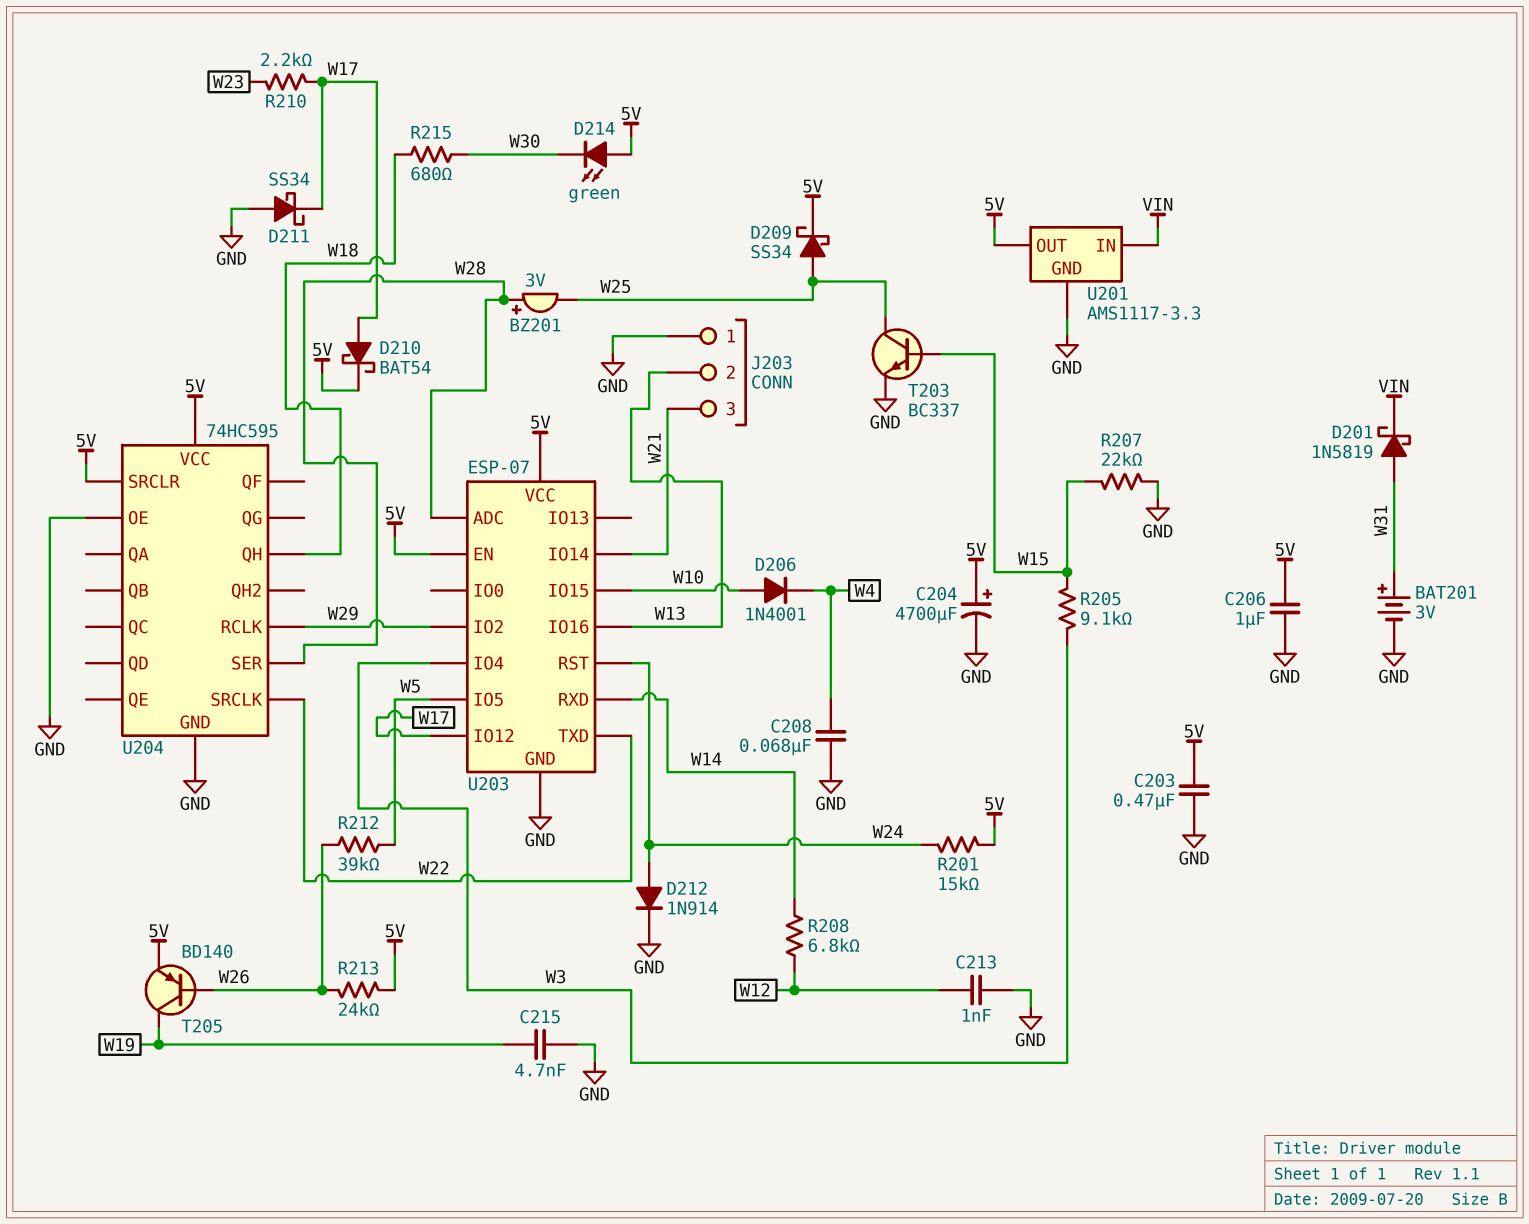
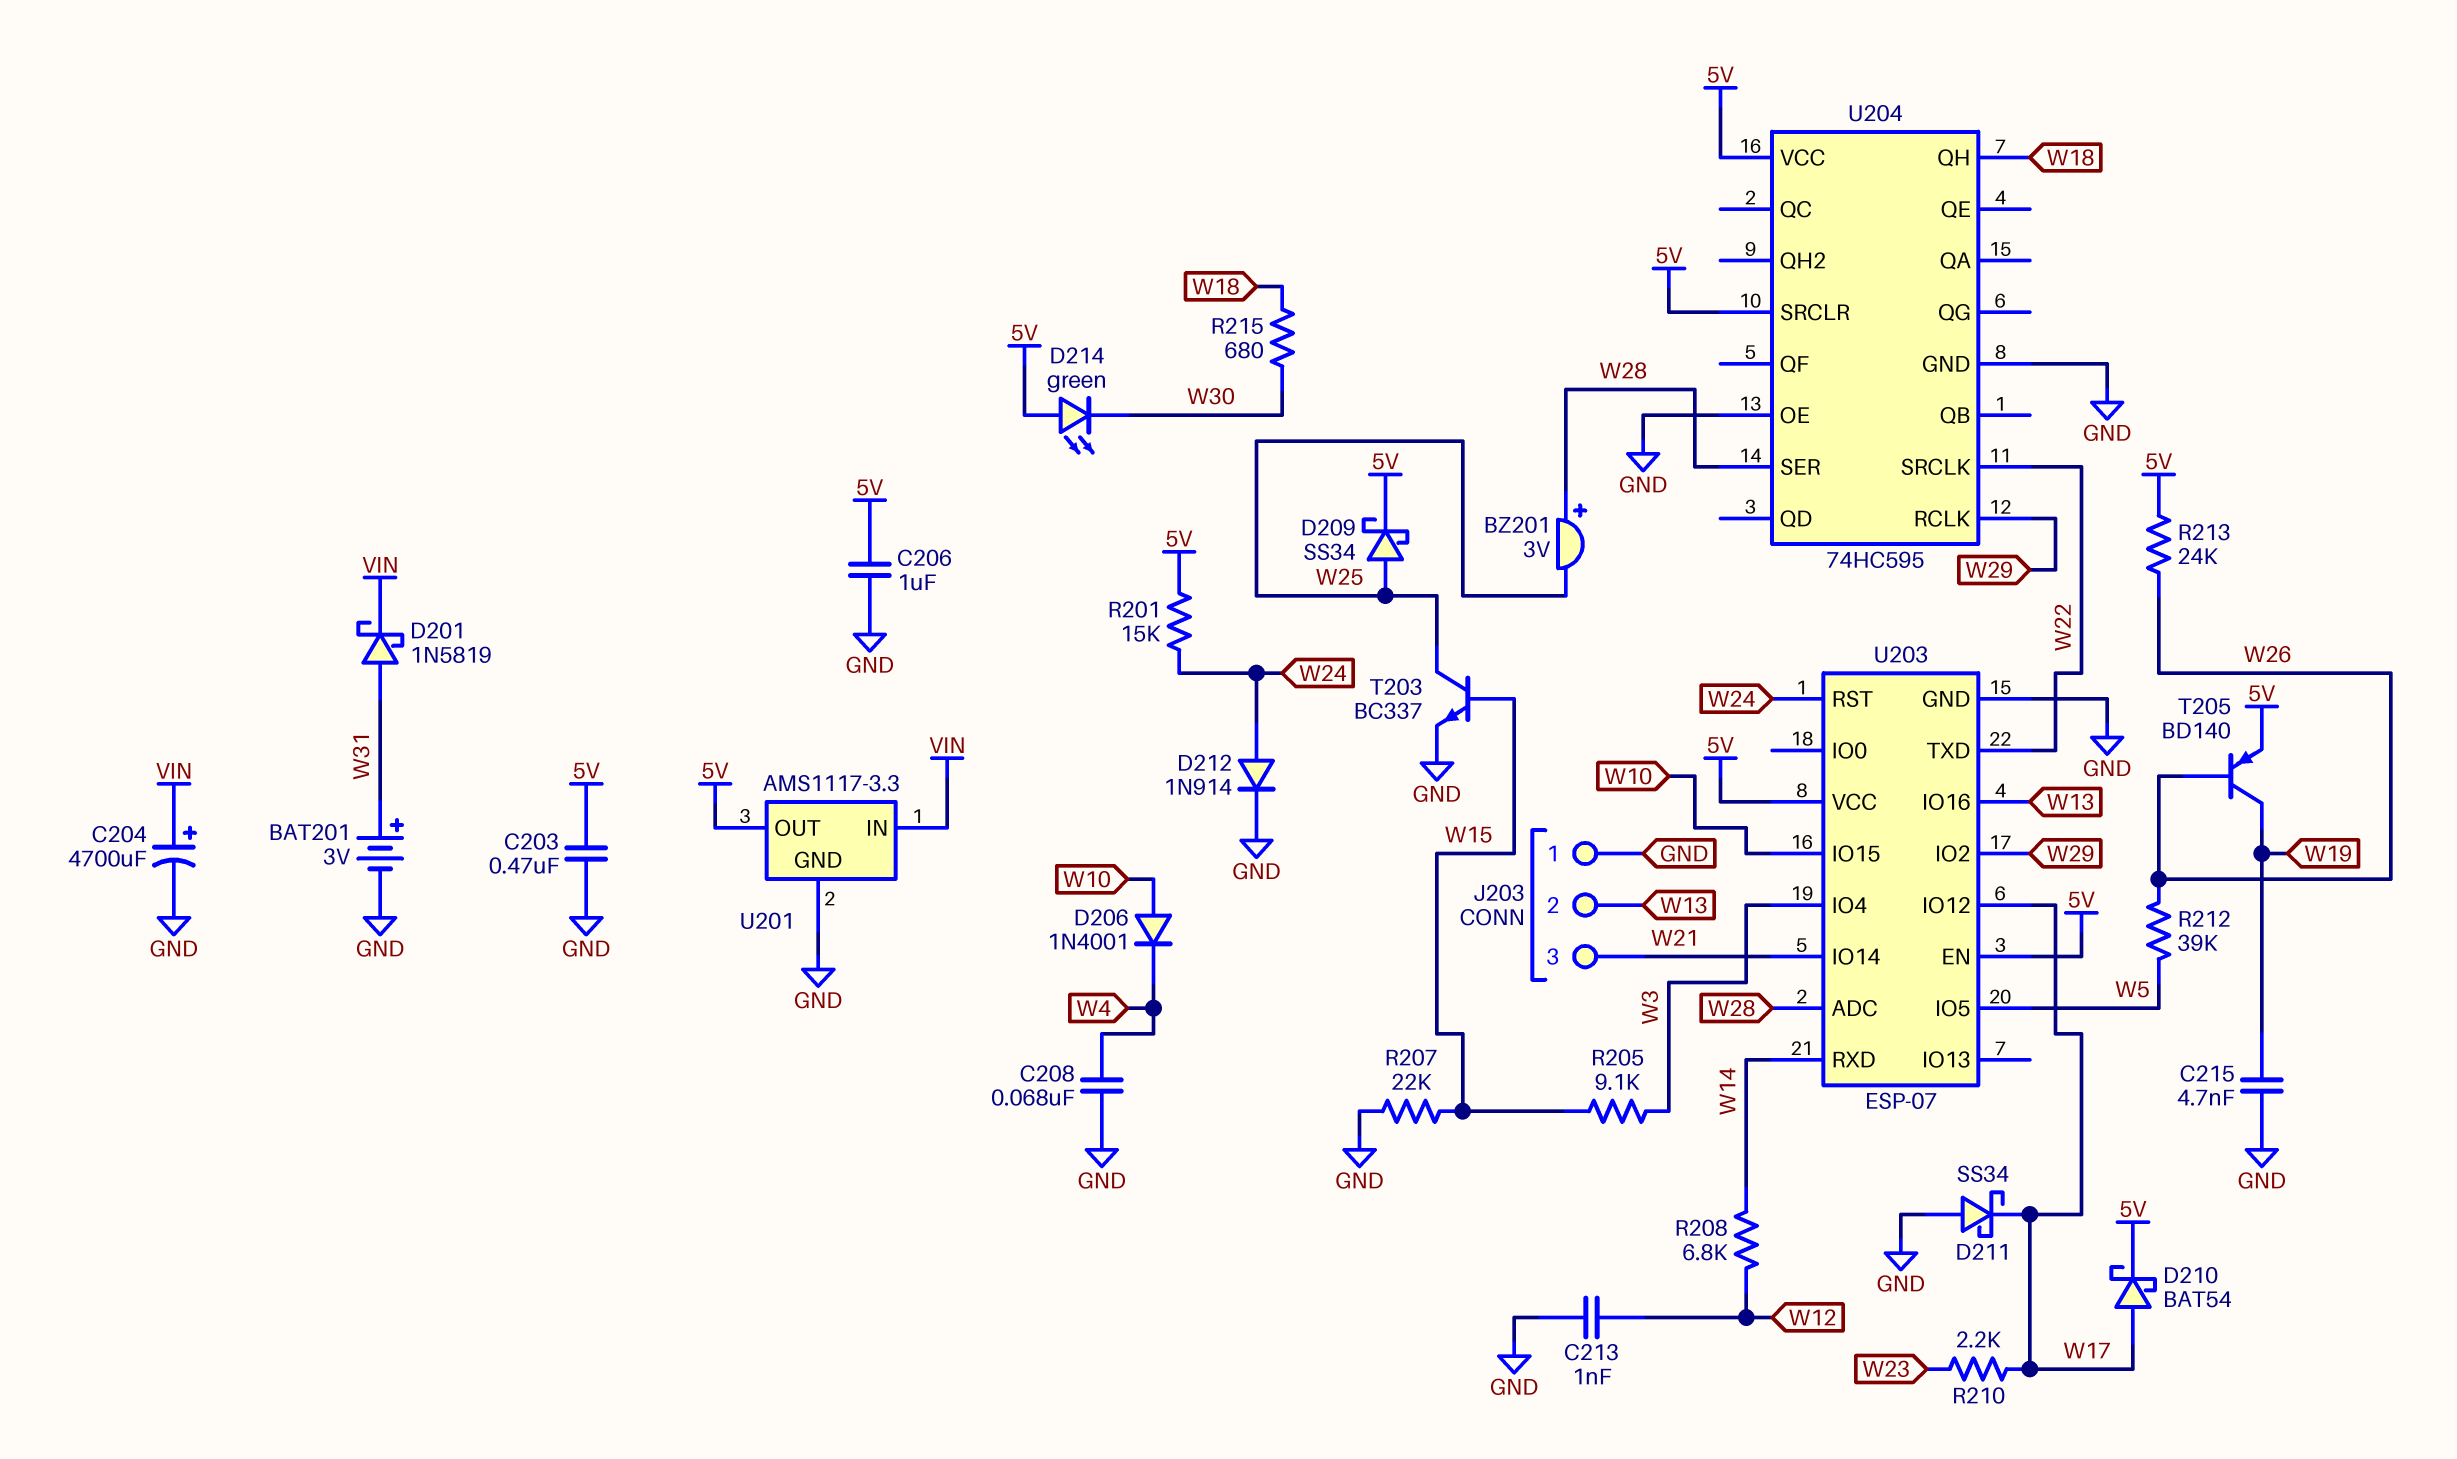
C204: 4700uF (plus 5V, minus GND) -> 4700uF (plus VIN, minus GND)

